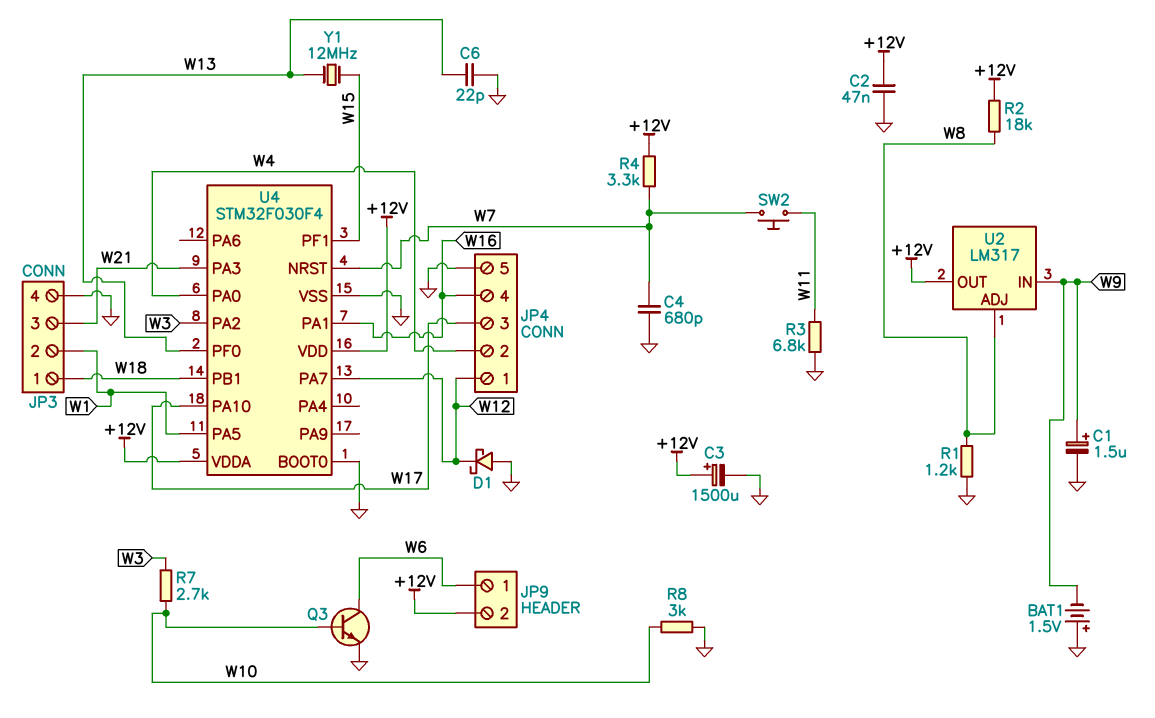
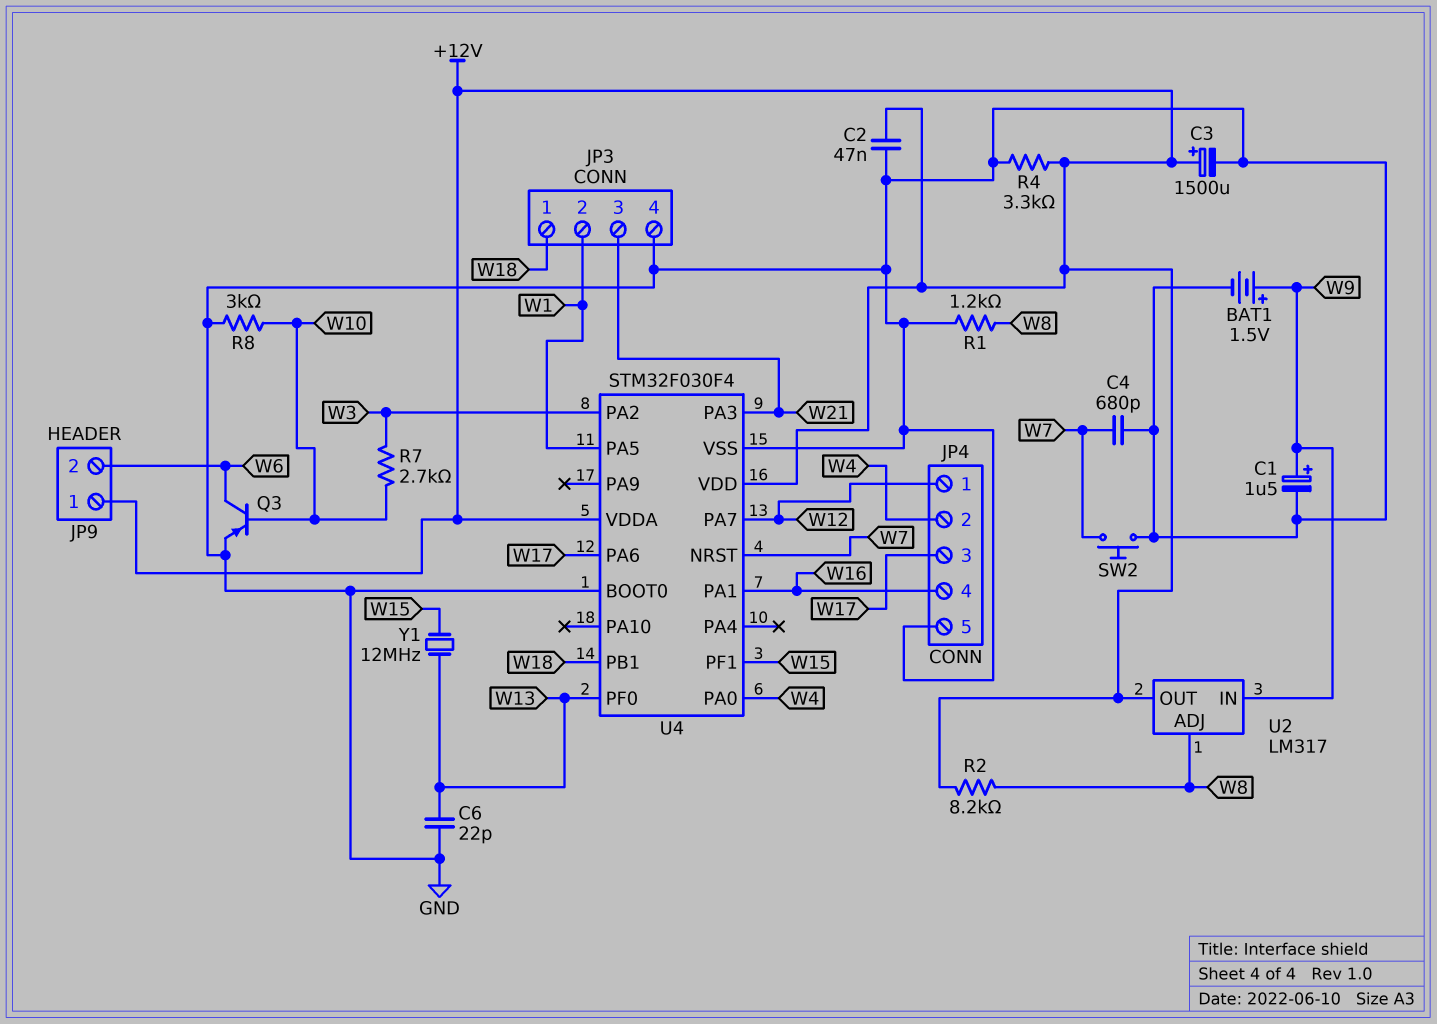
BAT1: 1.5V (plus GND, minus W9) -> 1.5V (plus W9, minus GND)
D1: schottky (A GND, K W12) -> none
JP9 pin 1: W6 -> +12V
JP9 pin 2: +12V -> W6
Q3: NPN (B W10, C W6, E GND) -> PNP (B W10, C W6, E GND)
R2: 18k (+12V, W8) -> 8.2k (+12V, W8)
R3: 6.8k (GND, W11) -> none
R4: 3.3k (+12V, W7) -> 3.3k (+12V, GND)
SW2: button (W7, W11) -> button (GND, W7)
U4 pin PA6: none -> W17
U4 pin PA10: W17 -> none

